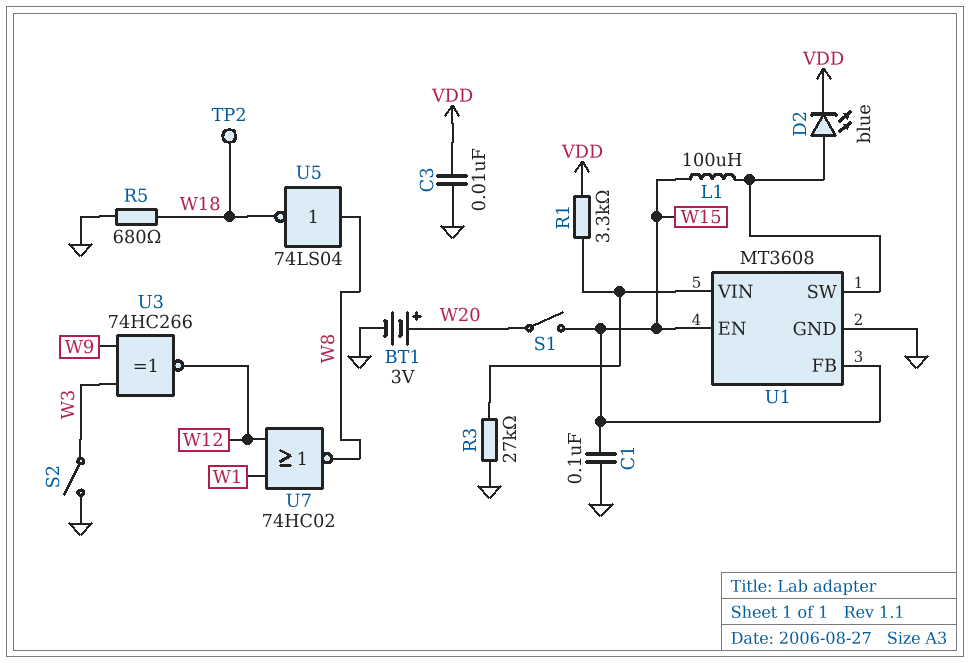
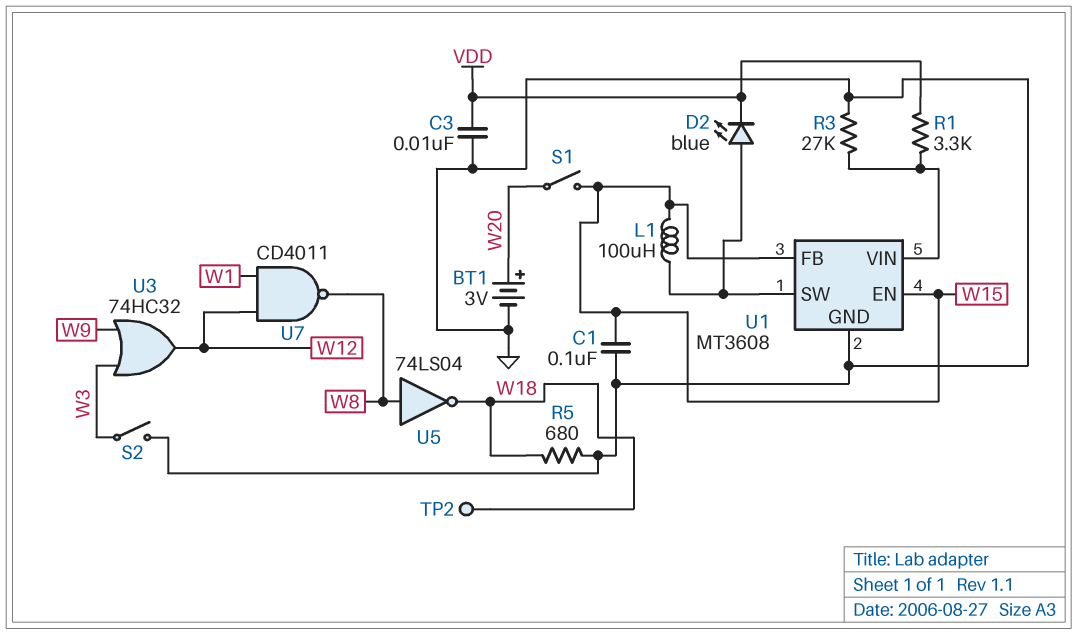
U3: XNOR 74HC266 (in W3, in W9, out W12) -> OR 74HC32 (in W3, in W9, out W12)
U7: NOR 74HC02 (in W1, in W12, out W8) -> NAND CD4011 (in W1, in W12, out W8)

